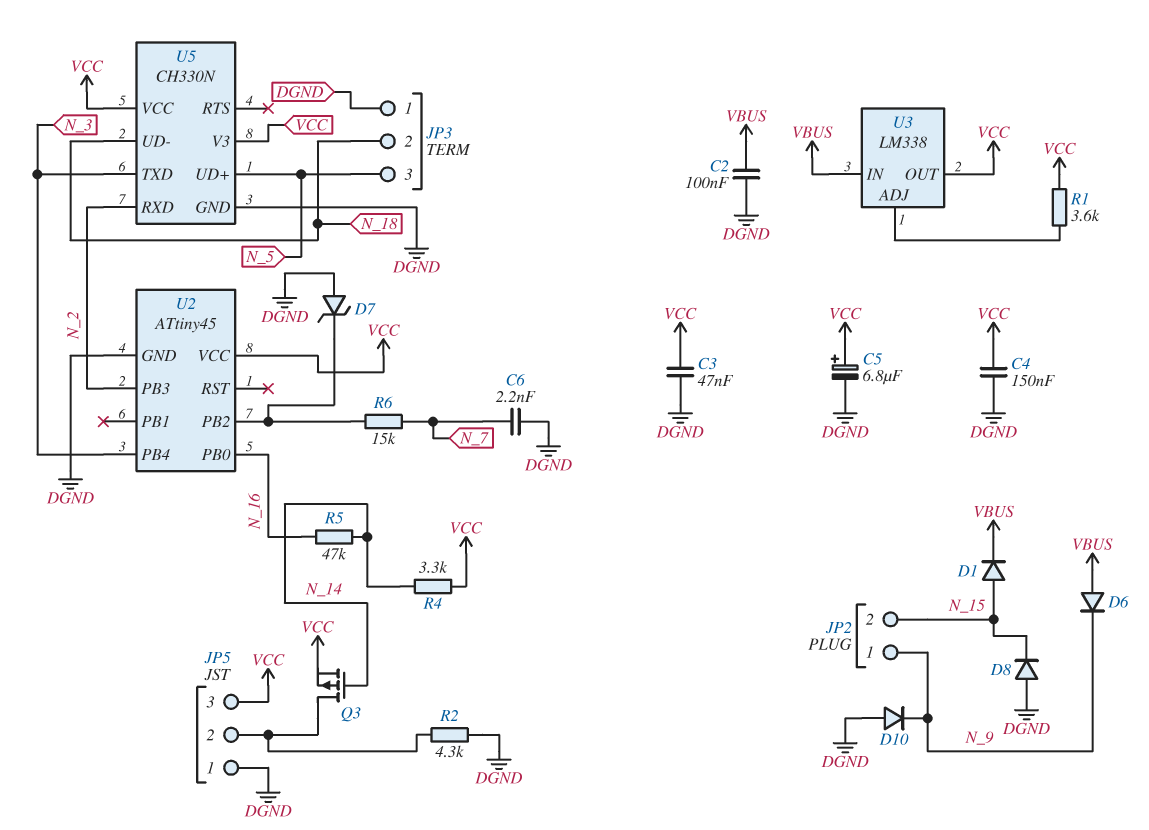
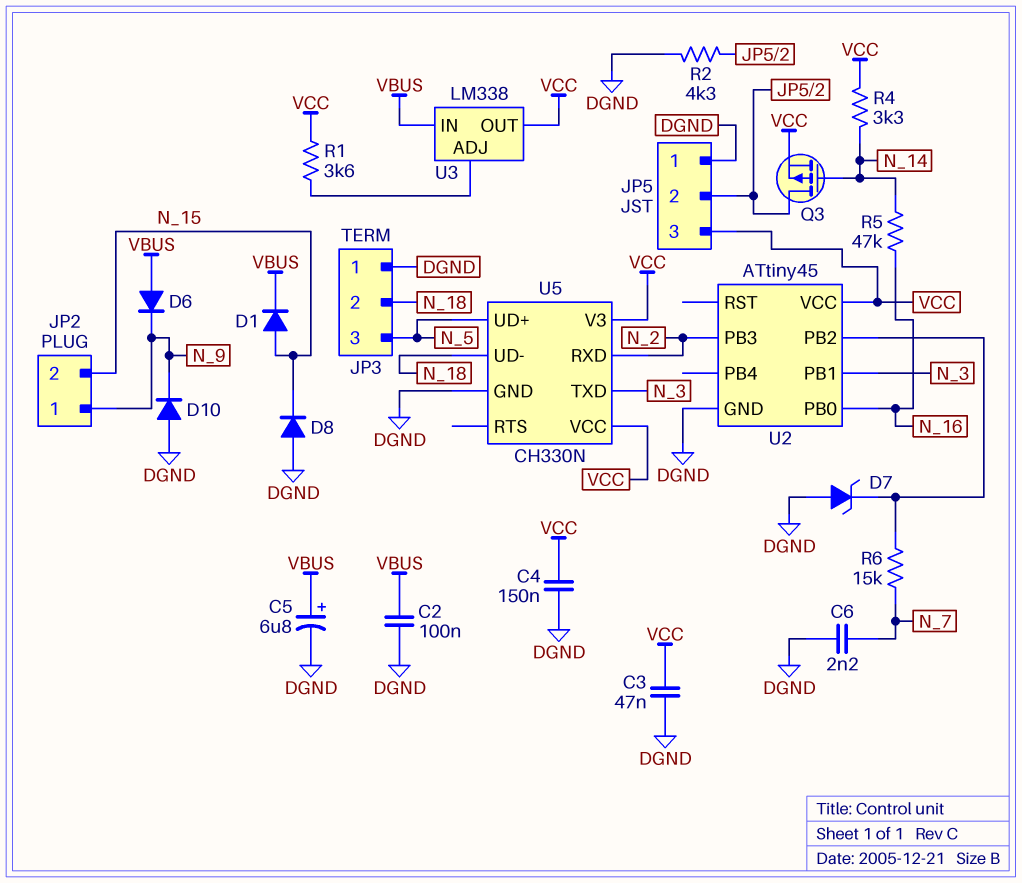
C5: 6.8uF (plus VCC, minus DGND) -> 6.8uF (plus VBUS, minus DGND)
U2 pin PB1: none -> N_3
U2 pin PB4: N_3 -> none

